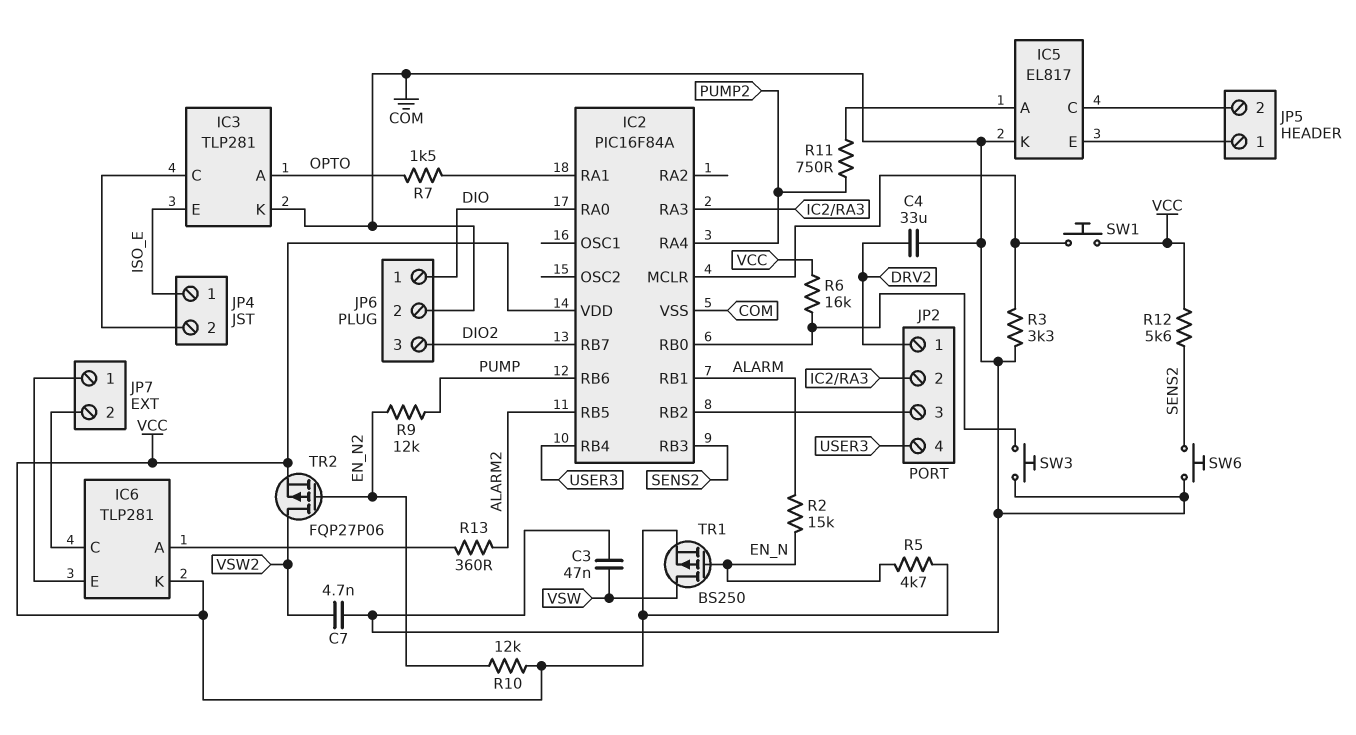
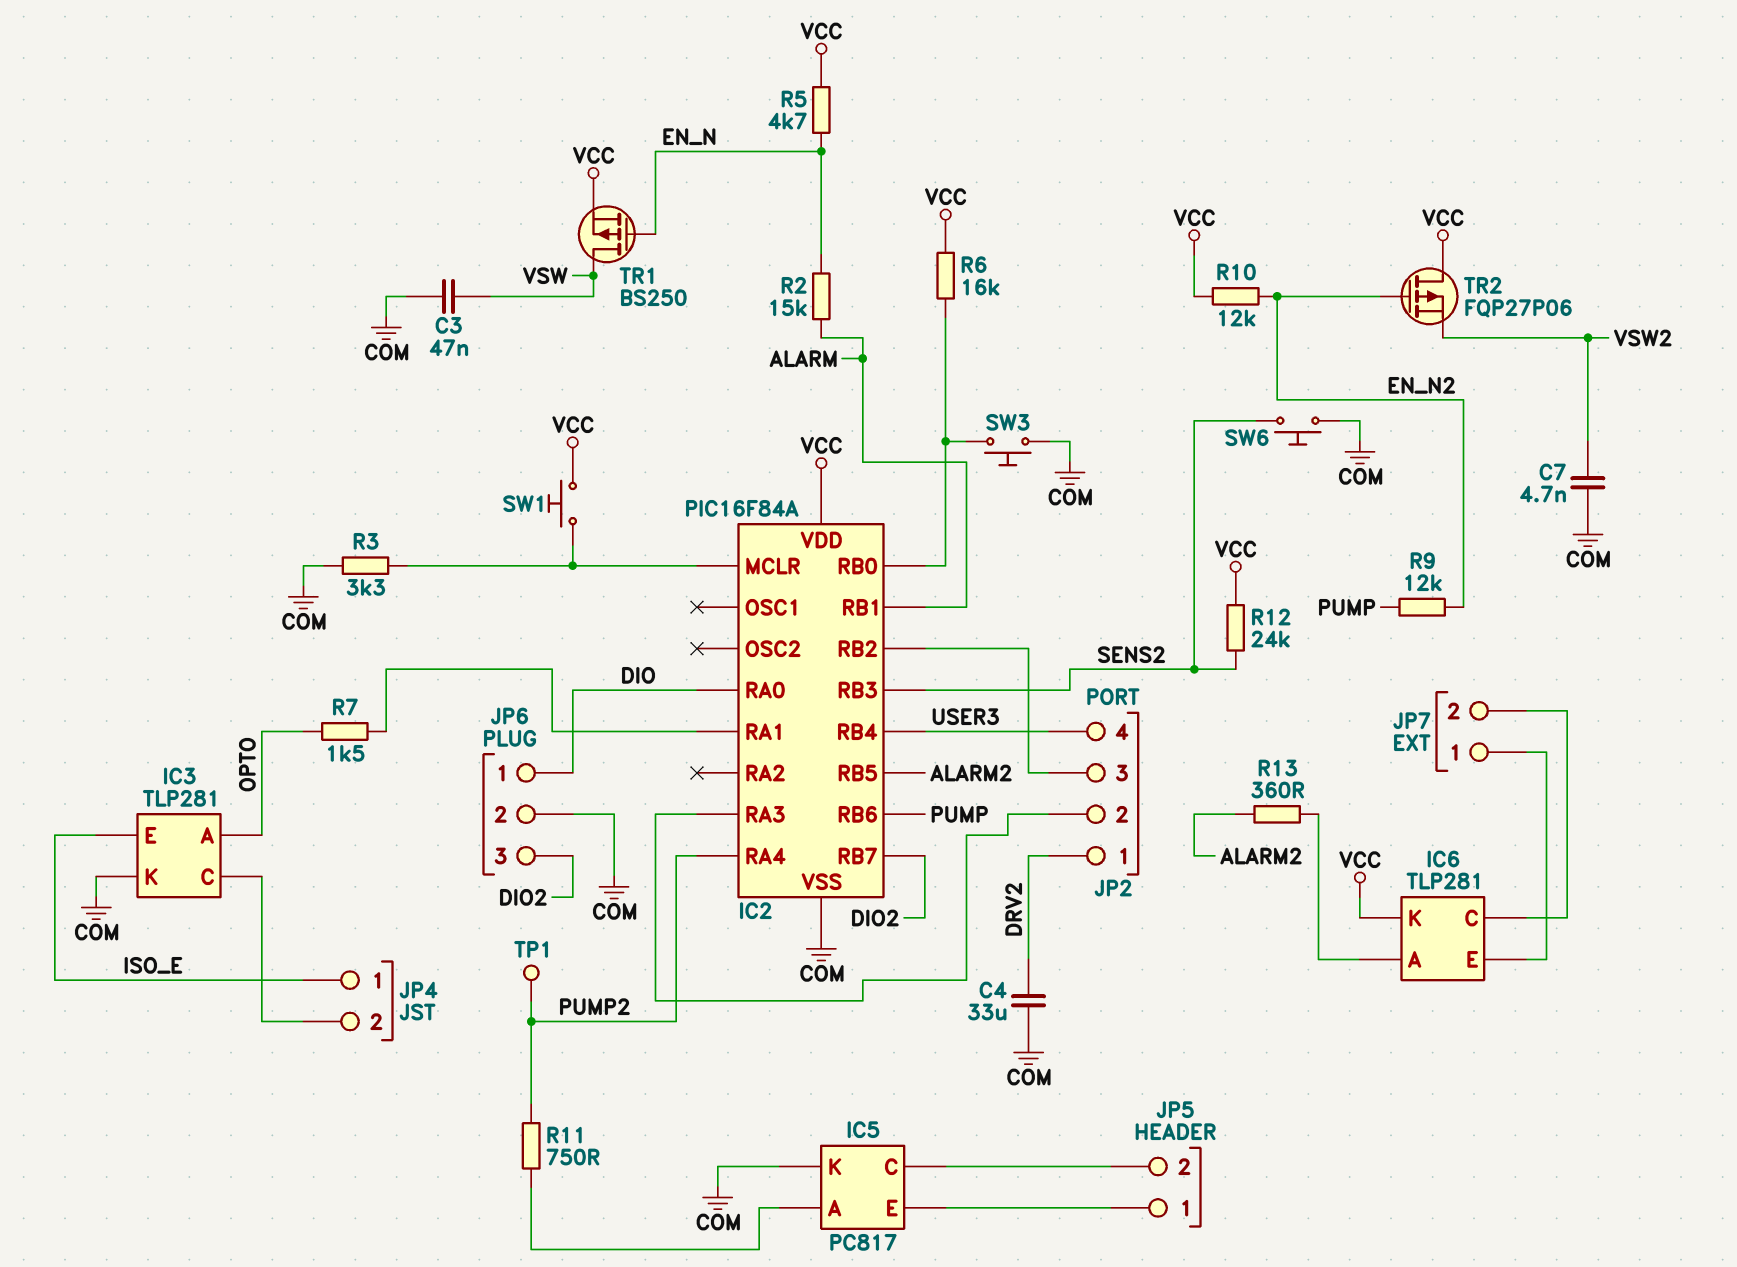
IC5: EL817 -> PC817
R12: 5.6k (SENS2, VCC) -> 24k (SENS2, VCC)
TP1: none -> test point (PUMP2)
TR2: PMOS FQP27P06 (G EN_N2, D VSW2, S VCC) -> PMOS FQP27P06 (G EN_N2, D VCC, S VSW2)

